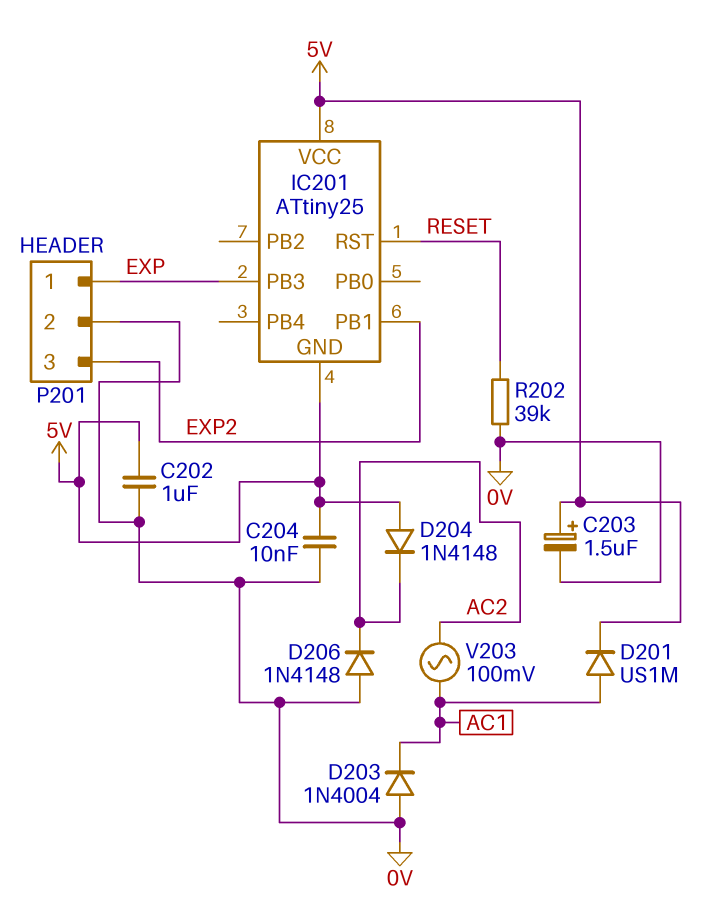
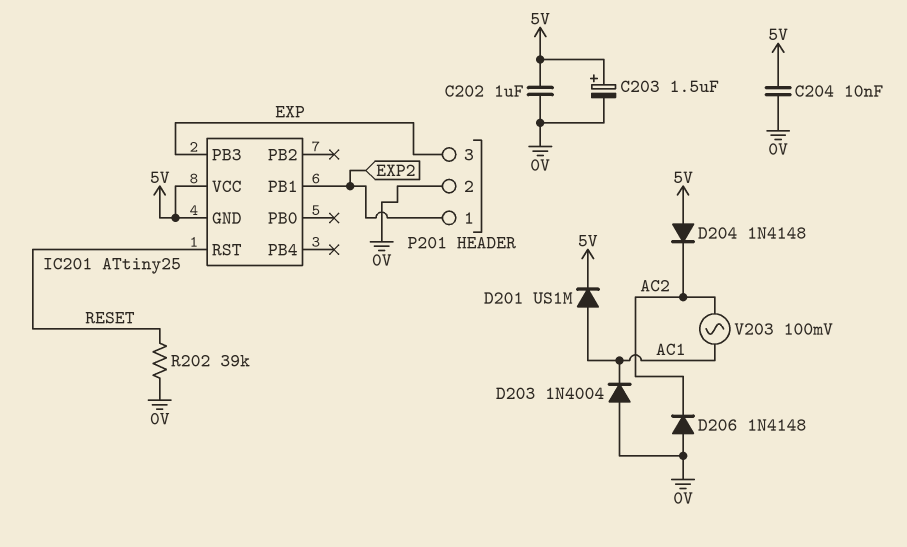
P201 pin 1: EXP -> EXP2
P201 pin 3: EXP2 -> EXP

